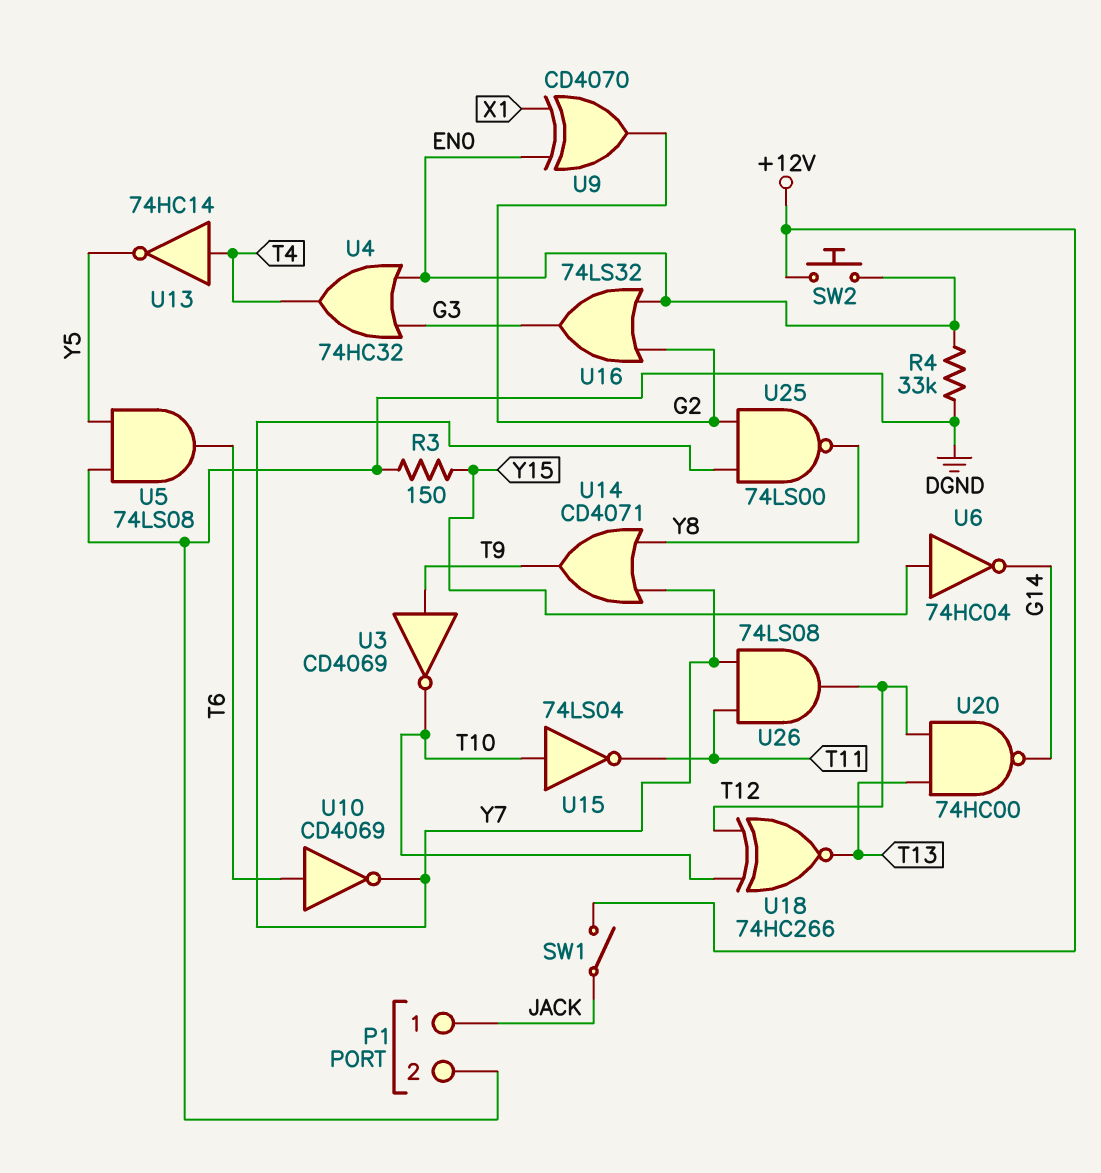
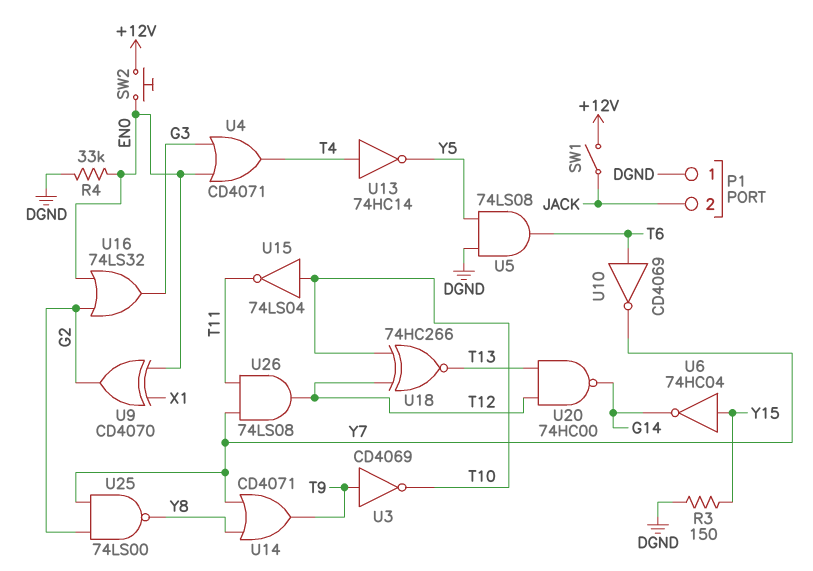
P1 pin 1: JACK -> DGND
P1 pin 2: DGND -> JACK
U4: OR 74HC32 (in EN0, in G3, out T4) -> OR CD4071 (in EN0, in G3, out T4)

